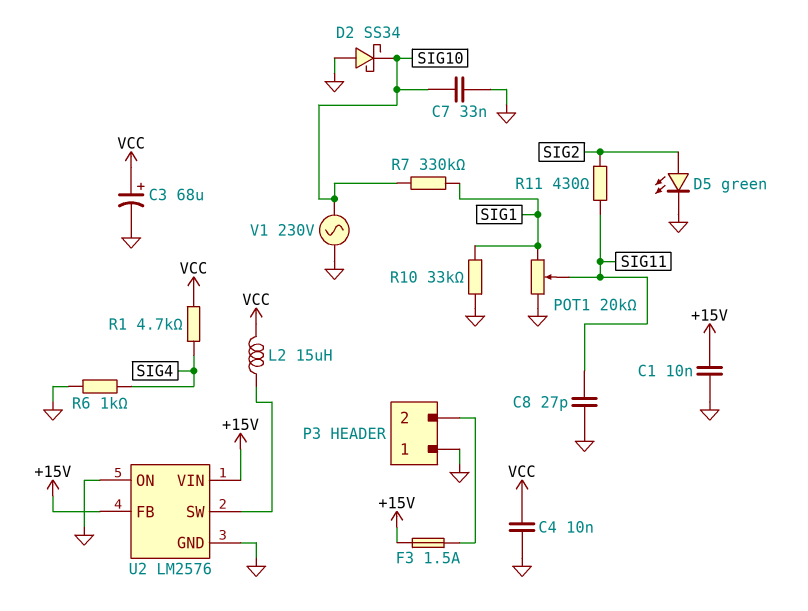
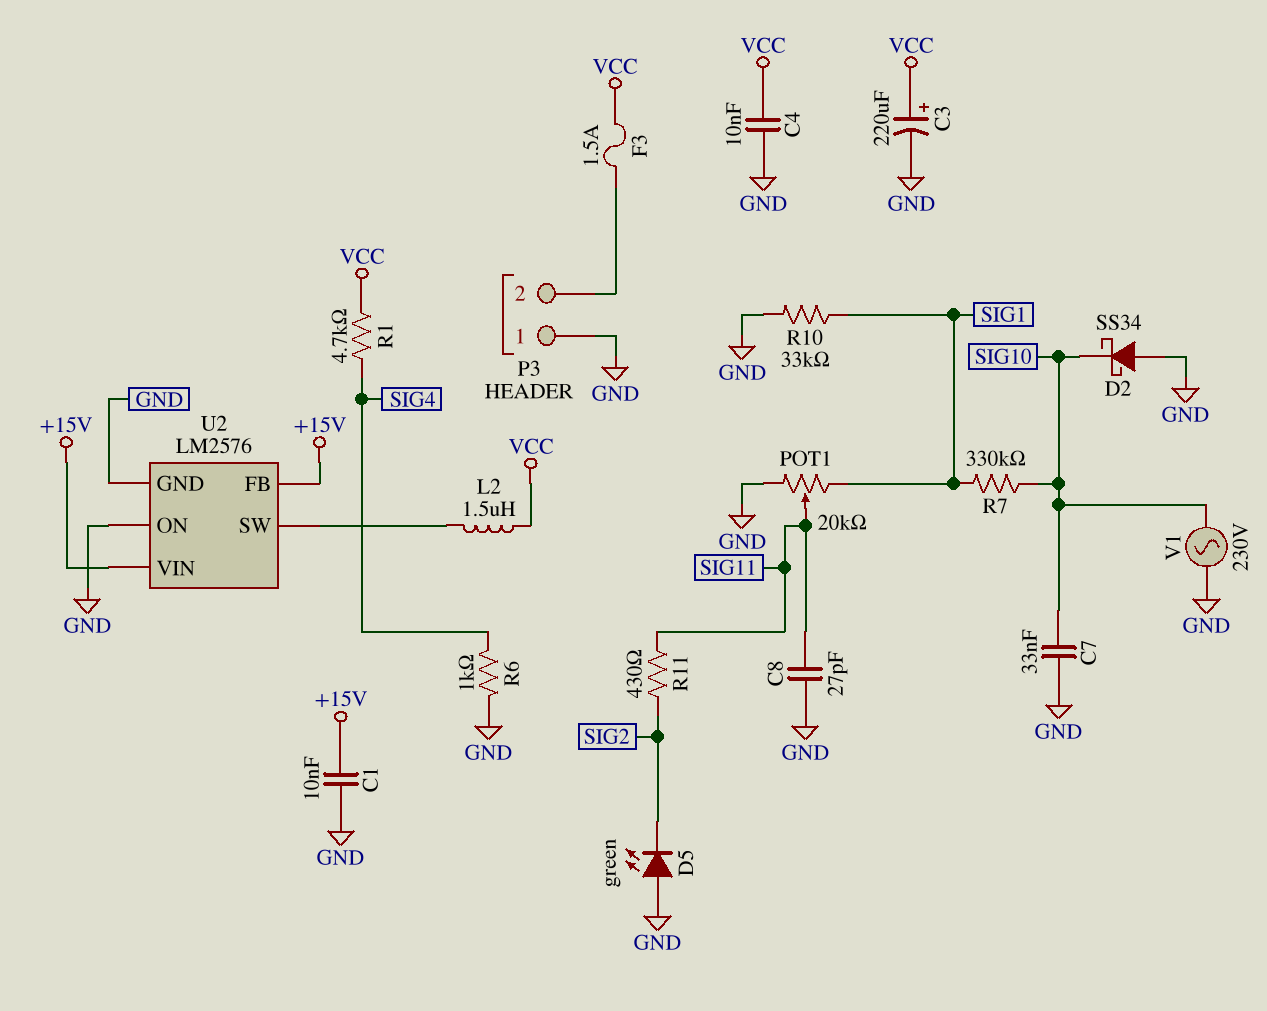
C3: 68uF (plus VCC, minus GND) -> 220uF (plus VCC, minus GND)
D5: LED green (A SIG2, K GND) -> LED green (A GND, K SIG2)
F3: 1.5A (+15V, P3/2) -> 1.5A (P3/2, VCC)
L2: 15uH (U2/SW, VCC) -> 1.5uH (U2/SW, VCC)

